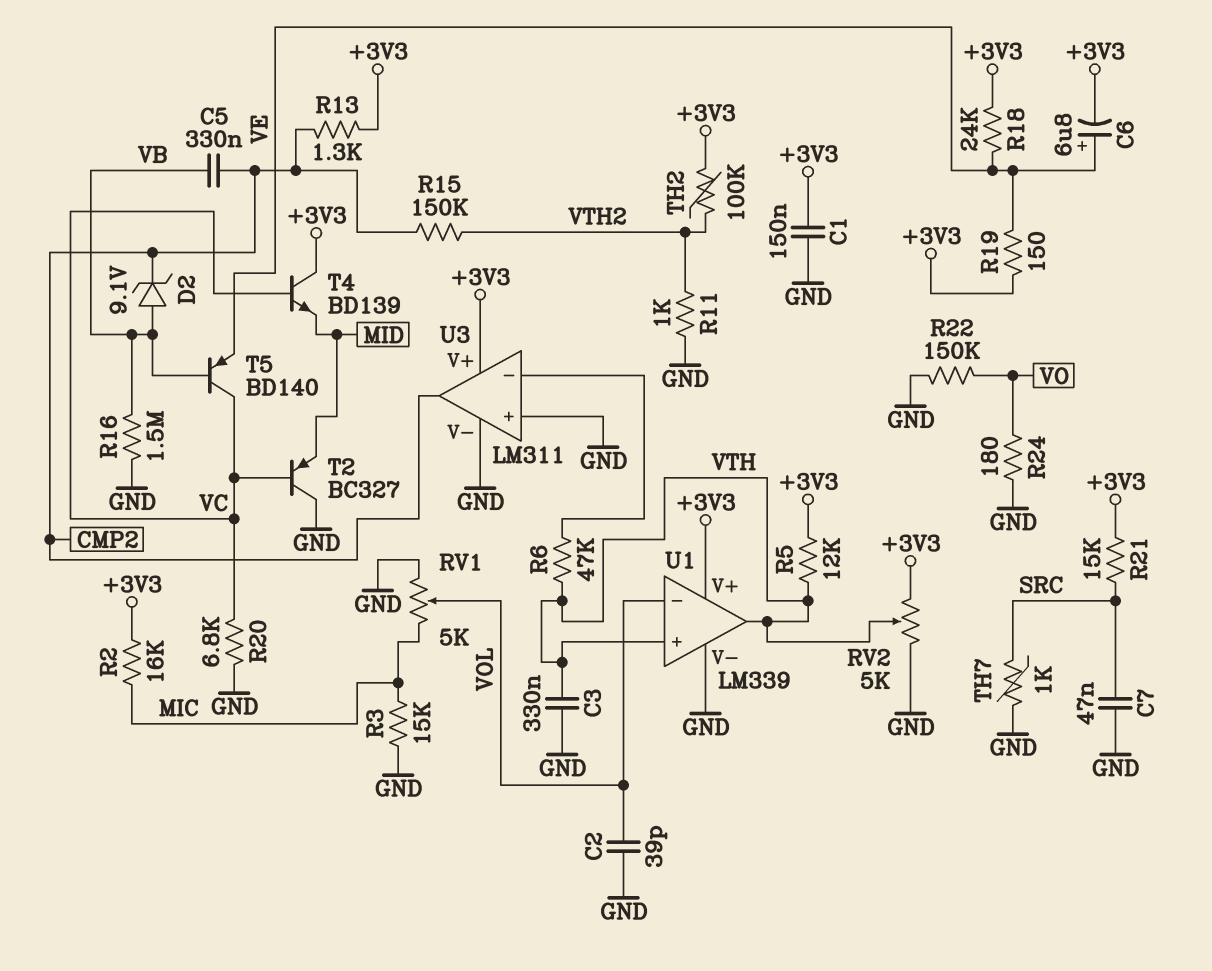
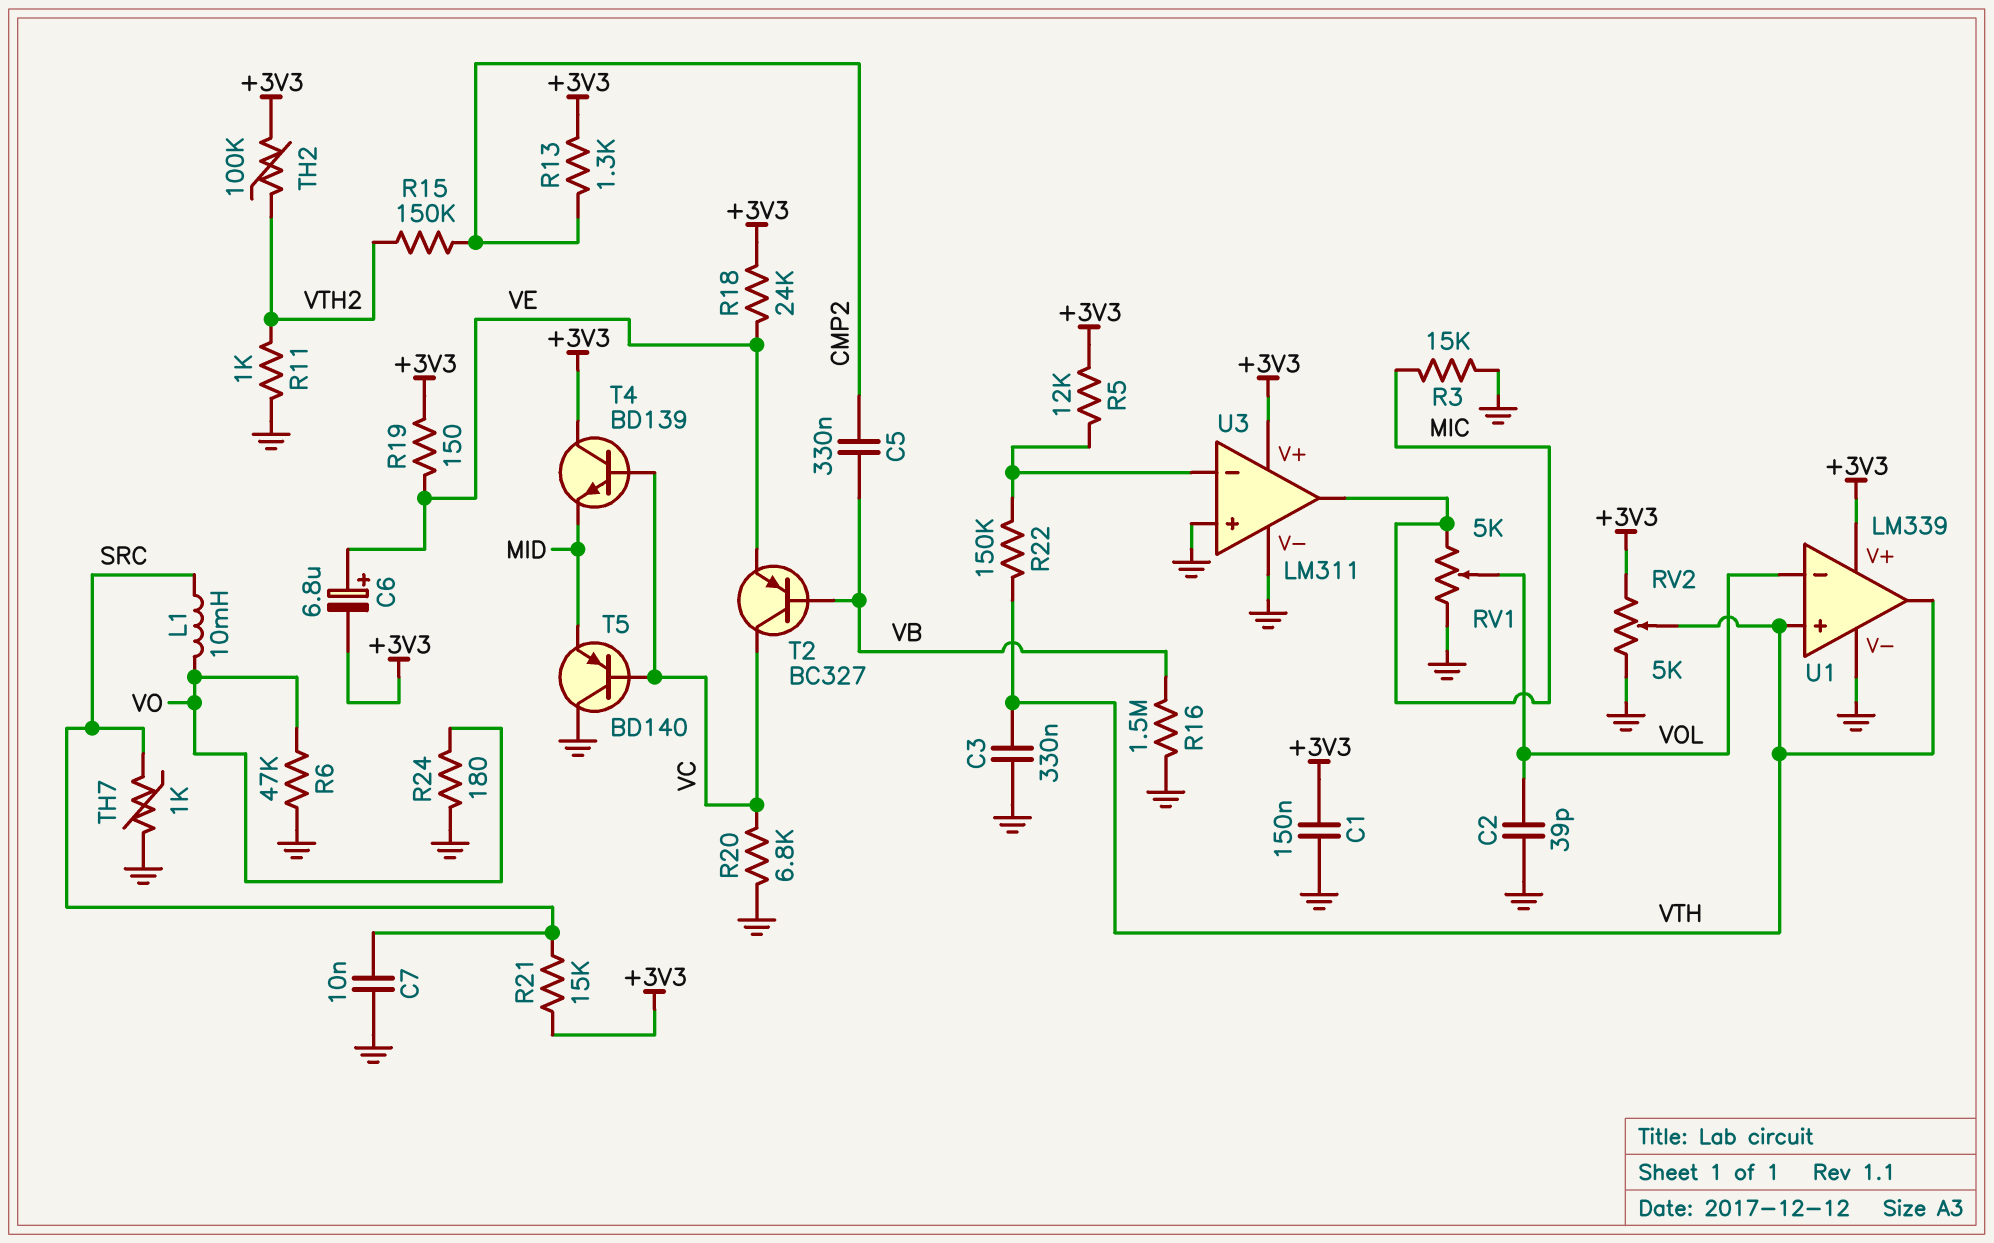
C7: 47nF (GND, SRC) -> 10nF (GND, SRC)
D2: zener 9.1V (A VB, K CMP2) -> none
L1: none -> 10mH (SRC, VO)
R2: 16k (+3V3, MIC) -> none
R5: 12k (+3V3, VTH) -> 12k (+3V3, U3/in-)
R6: 47k (U3/in-, VTH) -> 47k (GND, VO)
R22: 150k (GND, VO) -> 150k (U3/in-, VTH)
T2: PNP BC327 (B VC, C GND, E MID) -> PNP BC327 (B VB, C VC, E VE)
T5: PNP BD140 (B VB, C VC, E VE) -> PNP BD140 (B VC, C GND, E MID)
U3 pin out: CMP2 -> MIC

